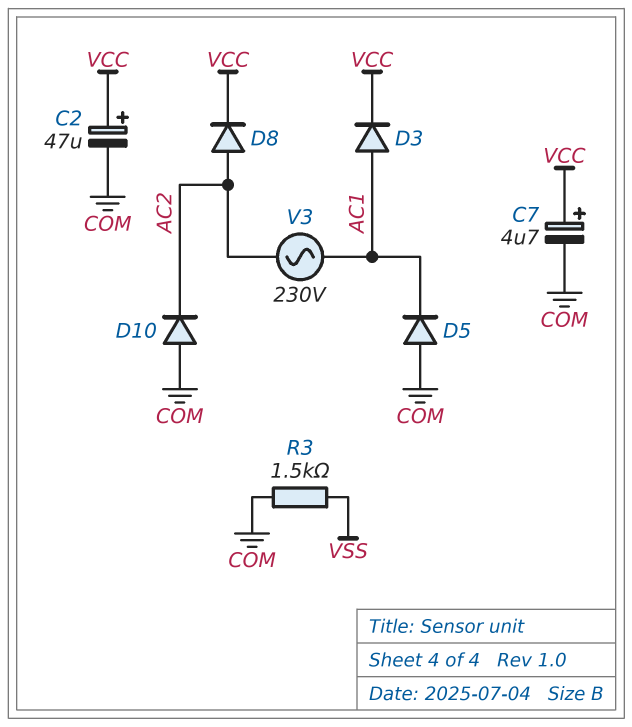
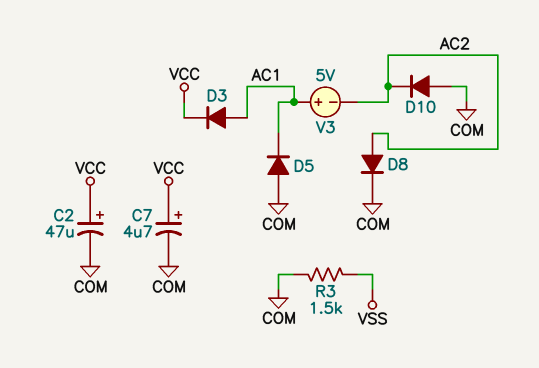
D8: diode (A AC2, K VCC) -> diode (A AC2, K COM)
V3: AC 230V (AC1, AC2) -> 5V (plus AC1, minus AC2)

